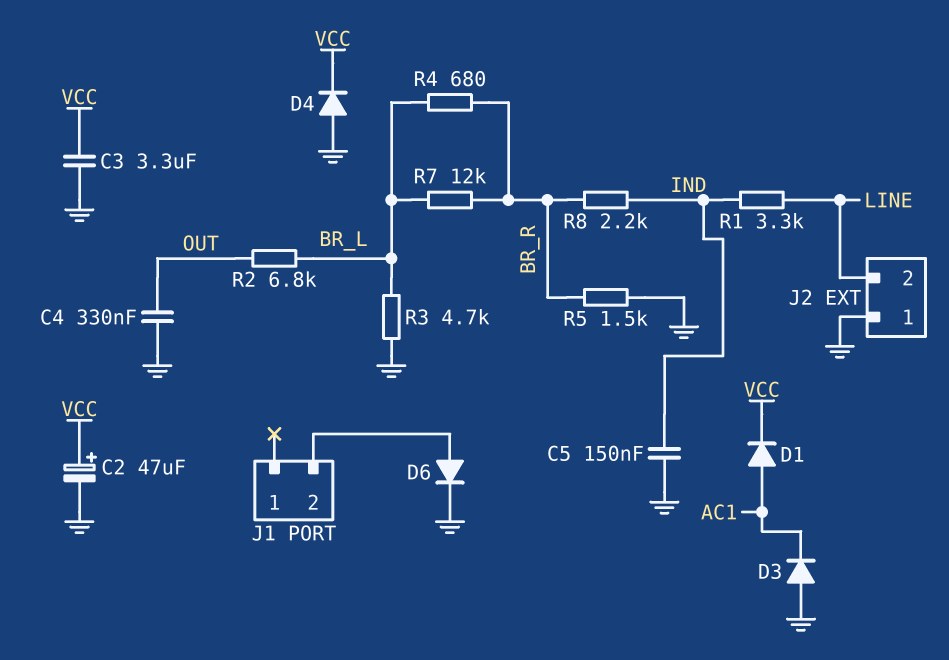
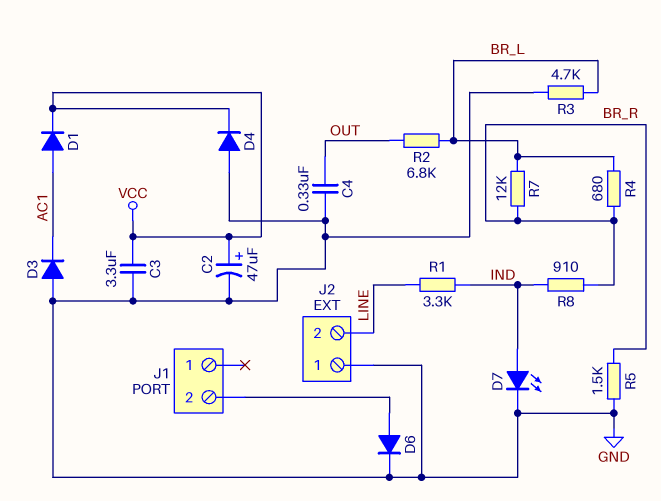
C5: 150nF (GND, IND) -> none
D7: none -> LED (A IND, K GND)
R8: 2.2k (BR_R, IND) -> 910 (BR_R, IND)

